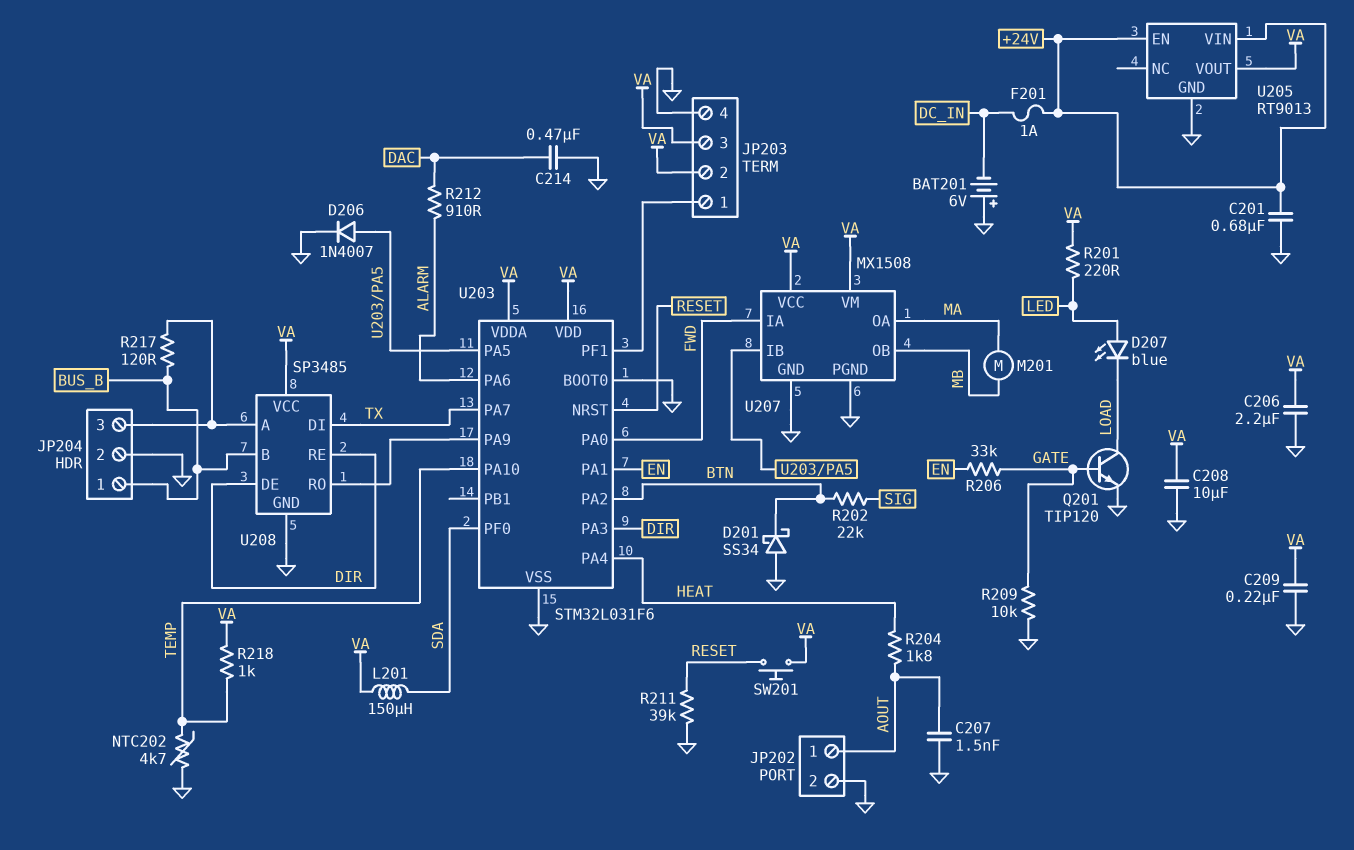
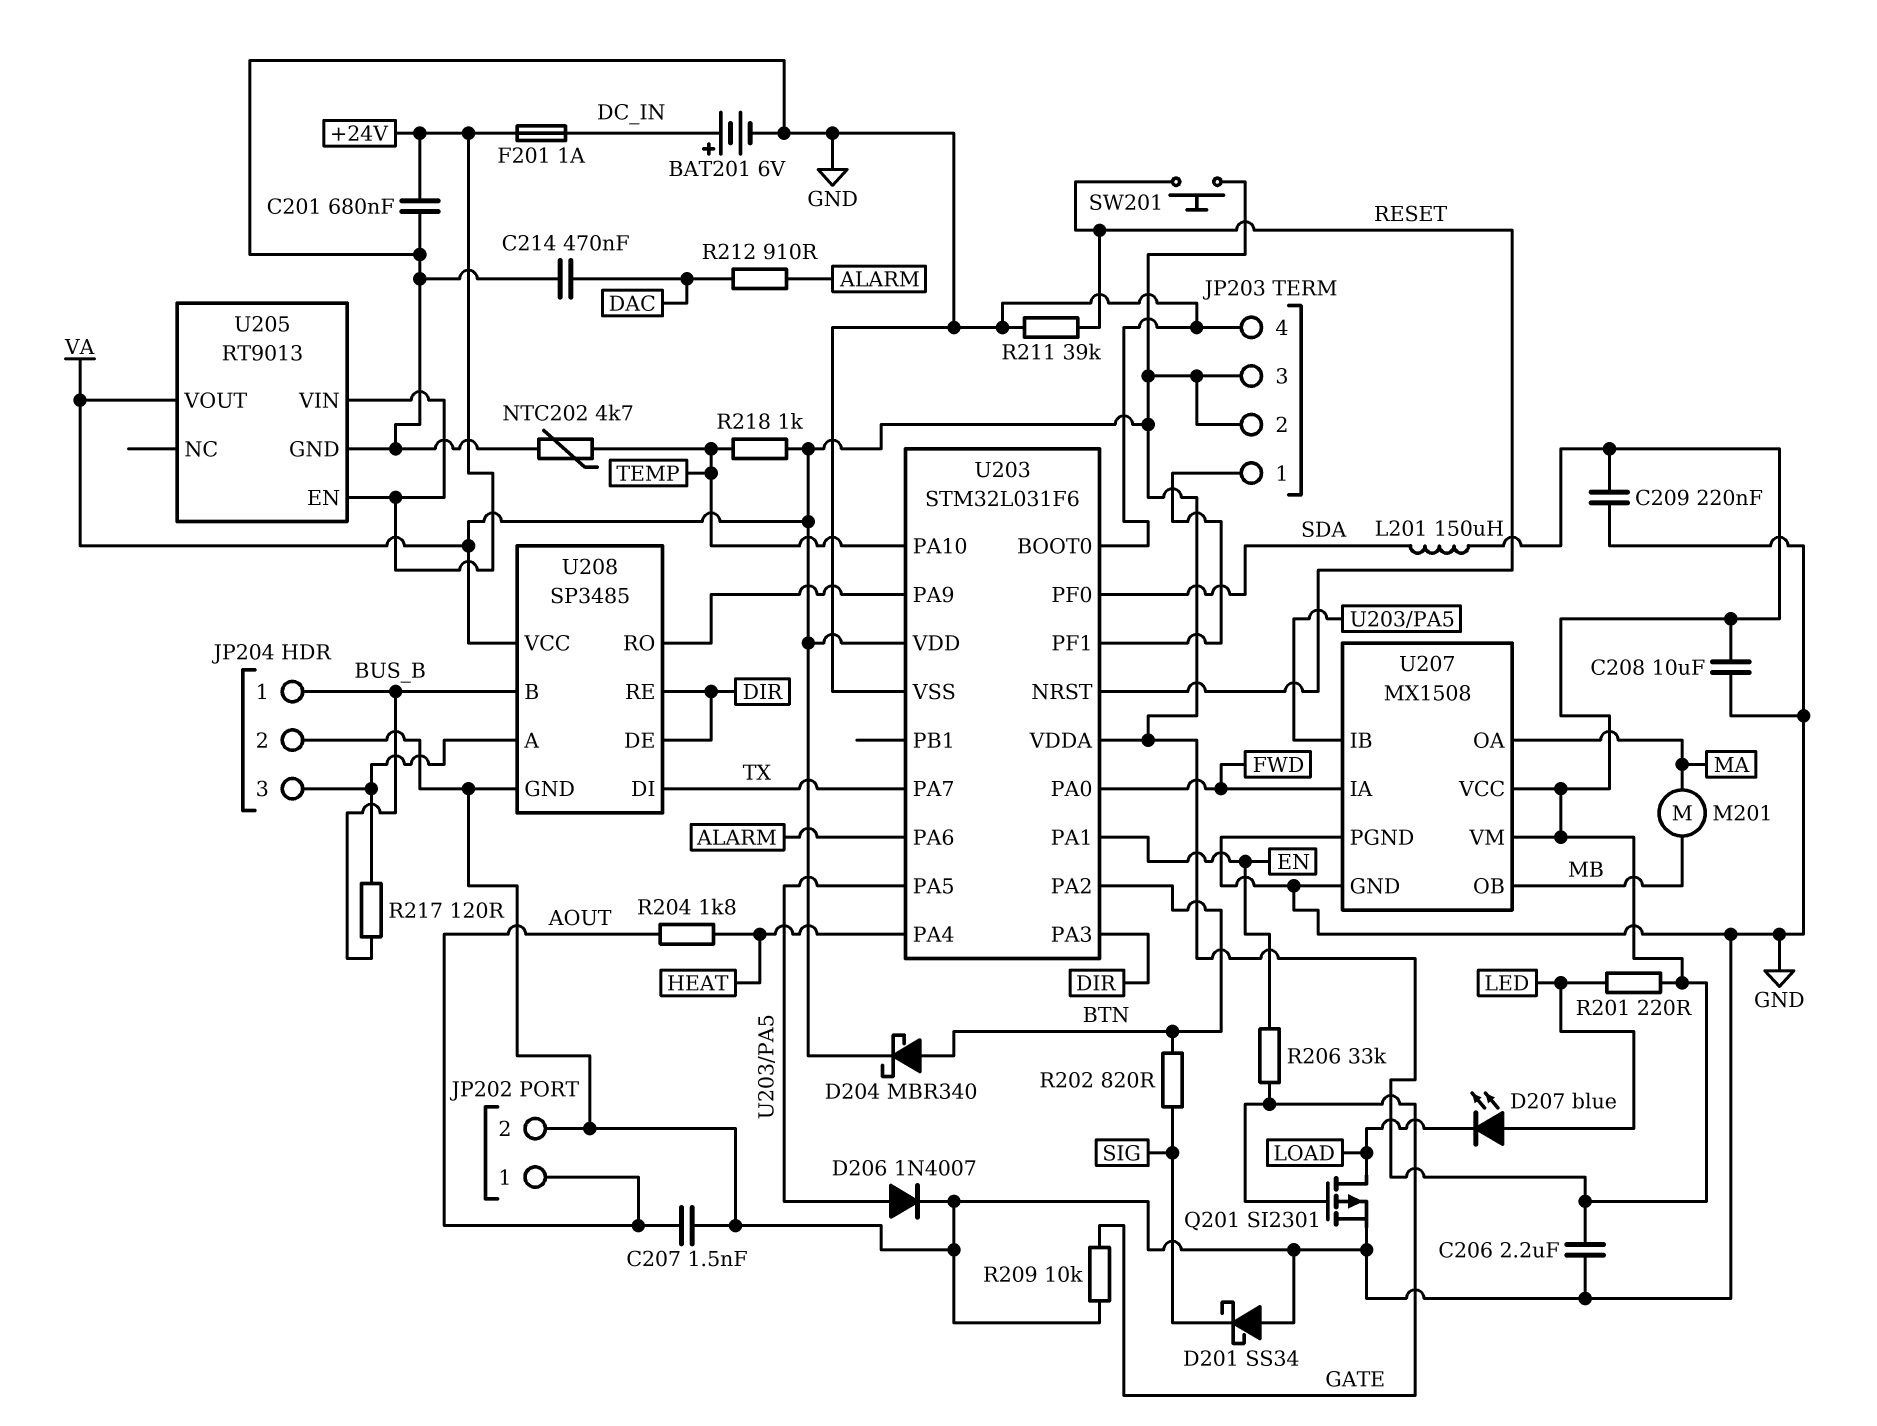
BAT201: 6V (plus GND, minus DC_IN) -> 6V (plus DC_IN, minus GND)
D201: schottky SS34 (A GND, K BTN) -> schottky SS34 (A GND, K SIG)
D204: none -> schottky MBR340 (A BTN, K VA)
Q201: NPN TIP120 (B GATE, C LOAD, E GND) -> PMOS SI2301 (G GATE, D LOAD, S GND)
R202: 22k (BTN, SIG) -> 820 (BTN, SIG)

